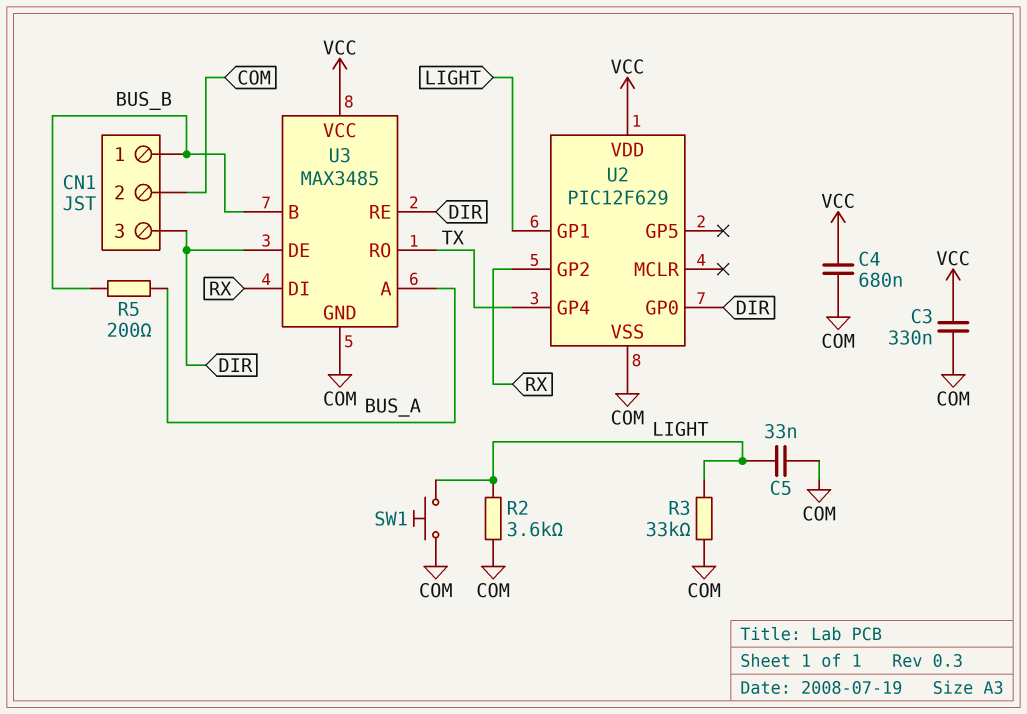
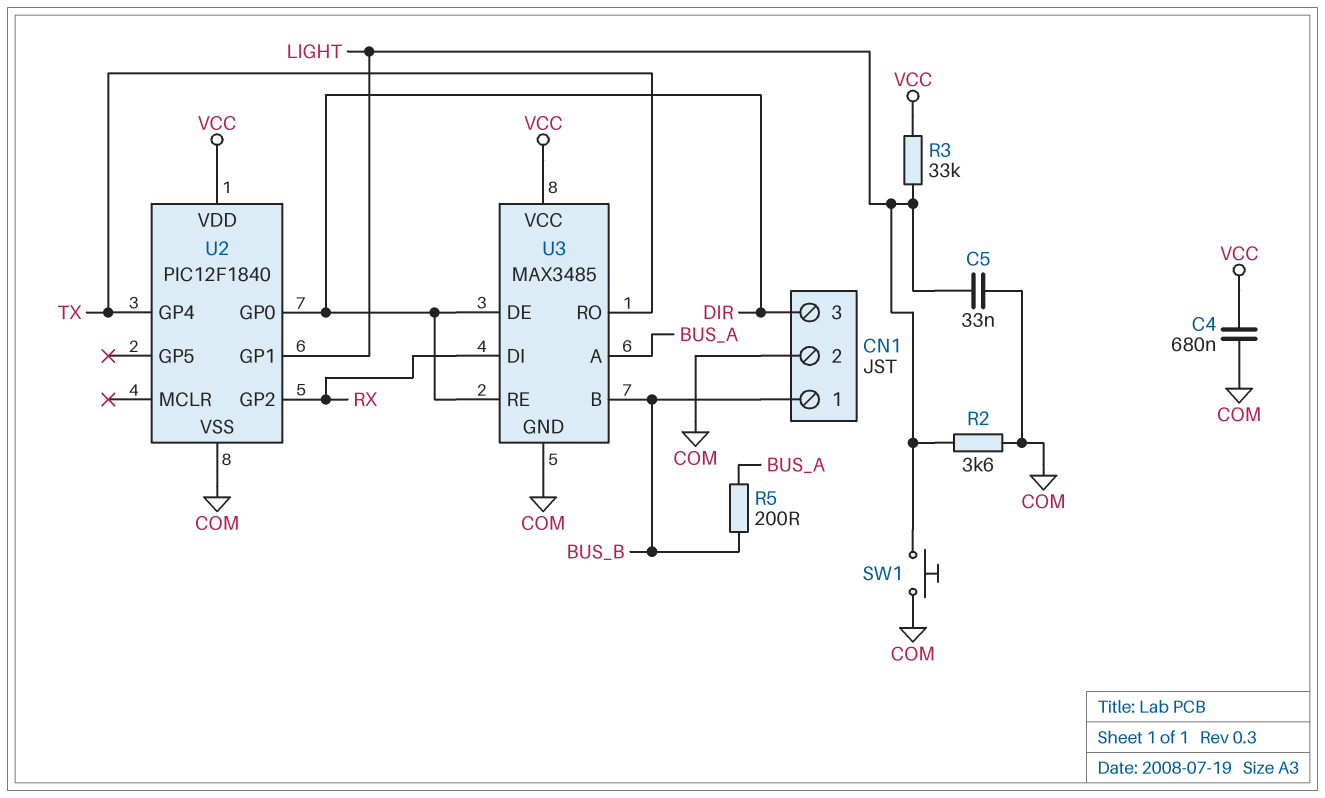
C3: 330nF (COM, VCC) -> none
R3: 33k (COM, LIGHT) -> 33k (LIGHT, VCC)
U2: PIC12F629 -> PIC12F1840

